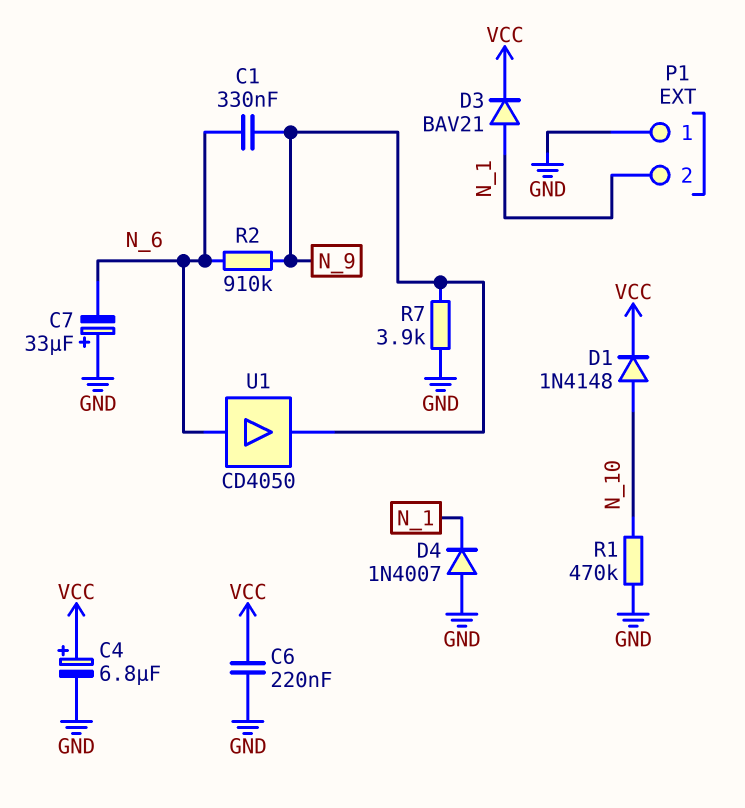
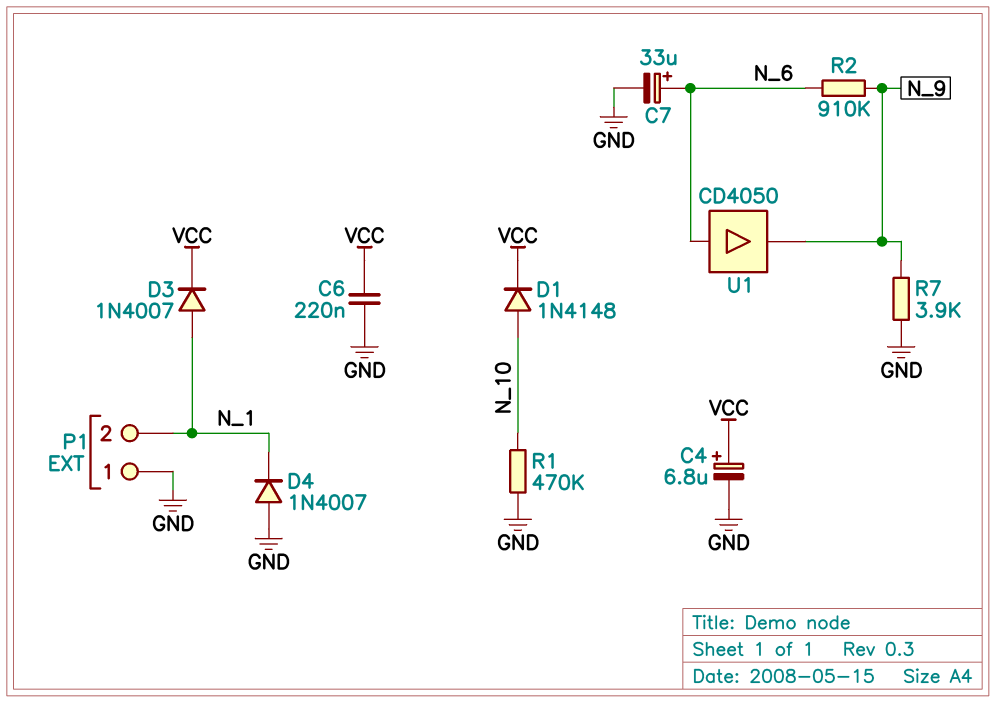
C1: 330nF (N_6, N_9) -> none
C7: 33uF (plus GND, minus N_6) -> 33uF (plus N_6, minus GND)
D3: diode BAV21 (A N_1, K VCC) -> diode 1N4007 (A N_1, K VCC)

